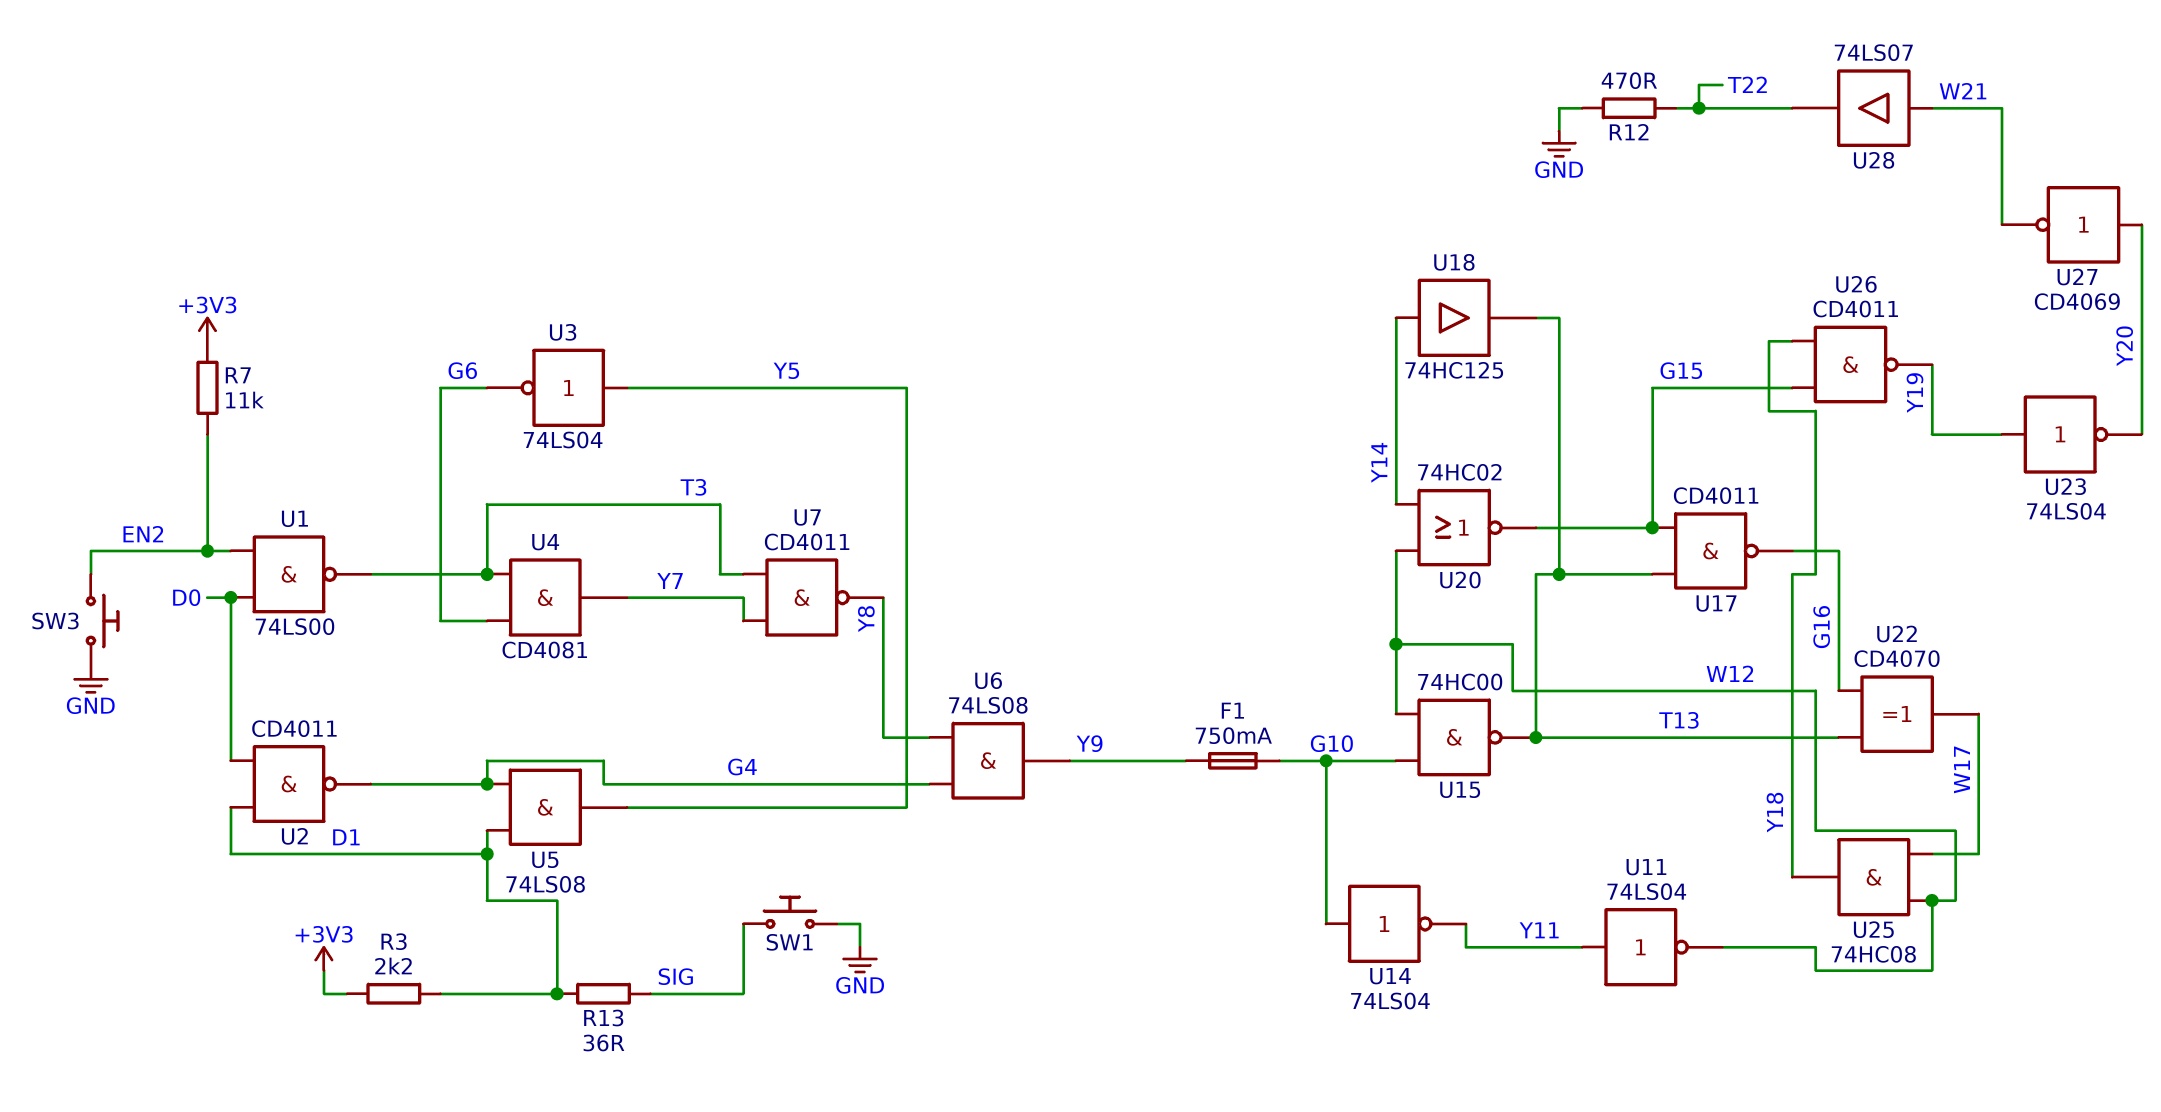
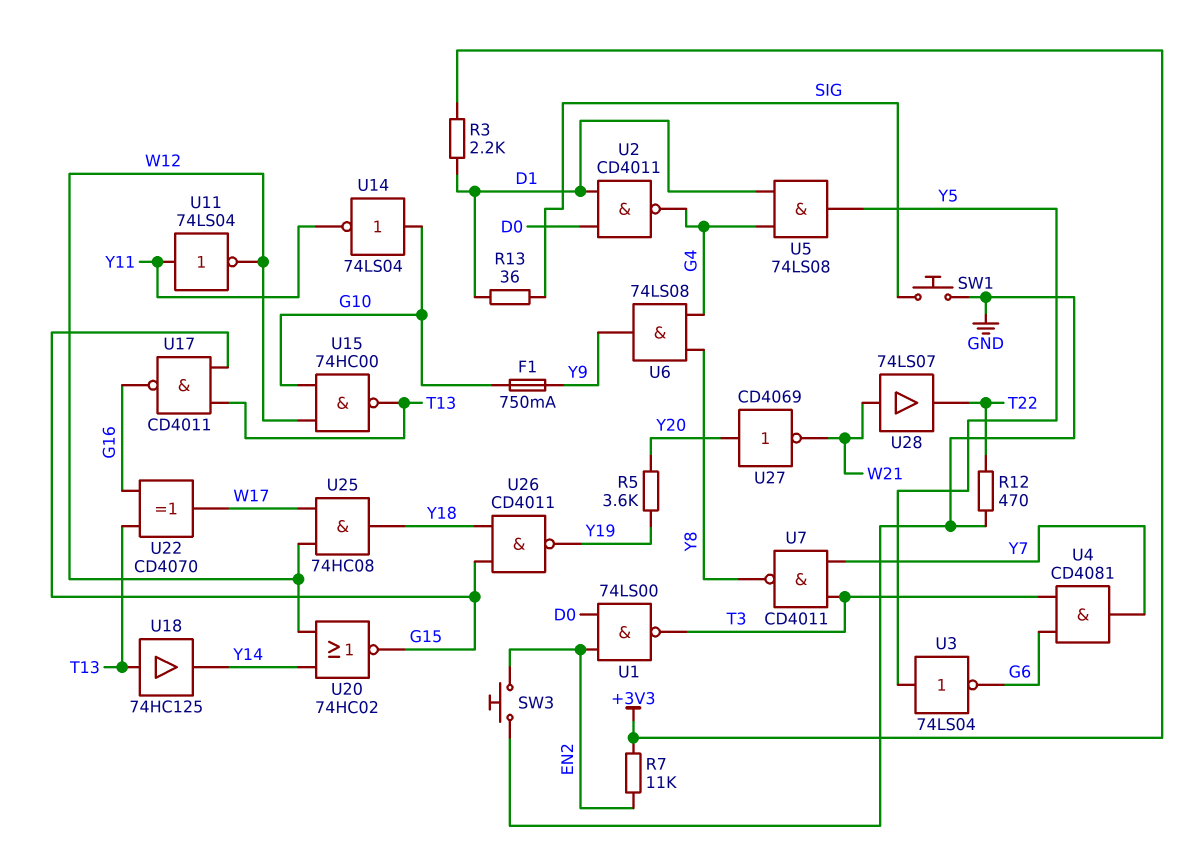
R5: none -> 3.6k (Y19, Y20)
U18: buffer 74HC125 (in Y14, out T13) -> buffer 74HC125 (in T13, out Y14)
U23: NOT 74LS04 (in Y19, out Y20) -> none

